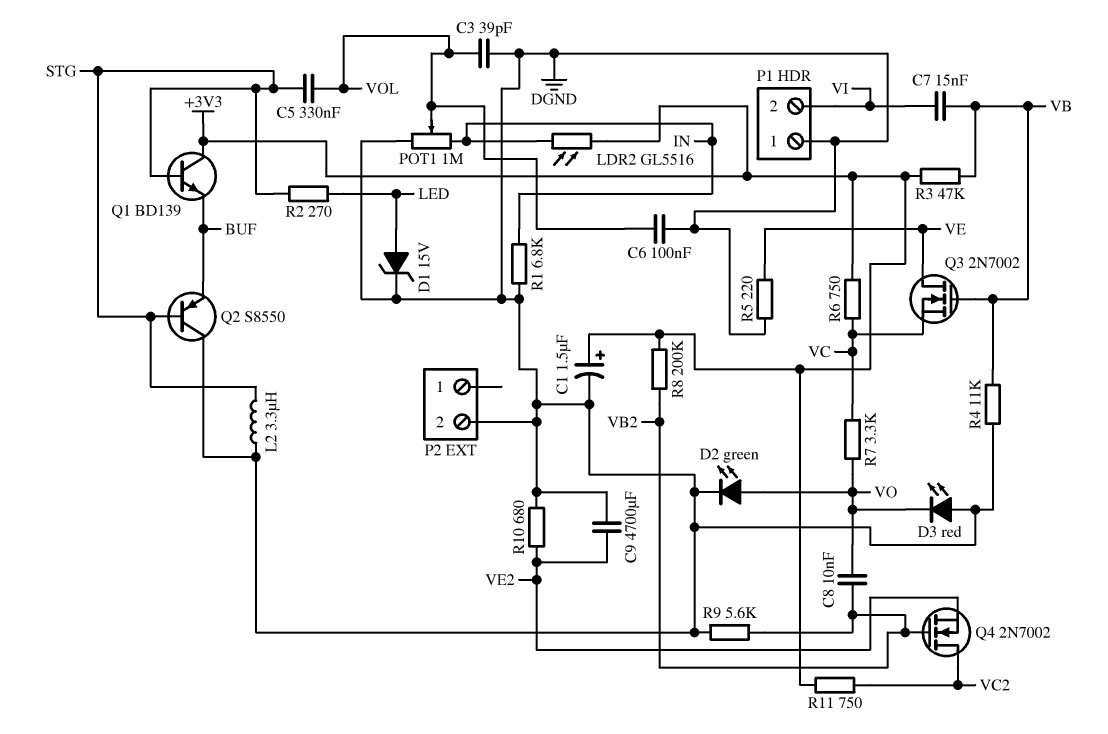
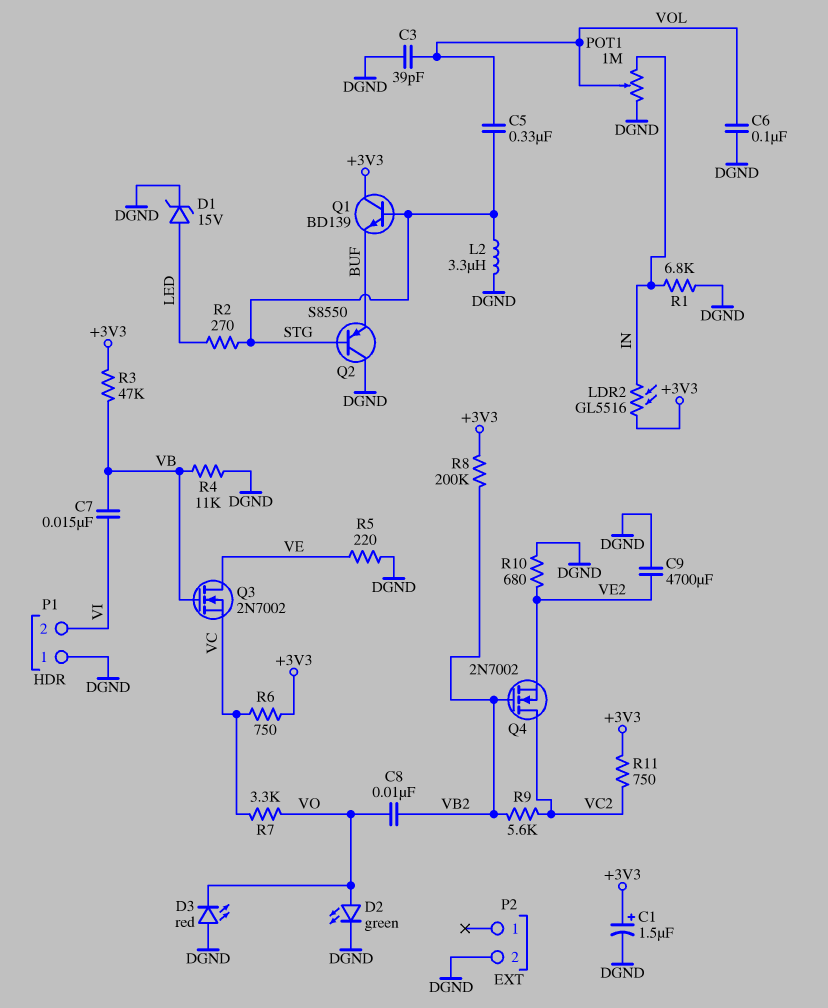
R9: 5.6k (DGND, VB2) -> 5.6k (VB2, VC2)

